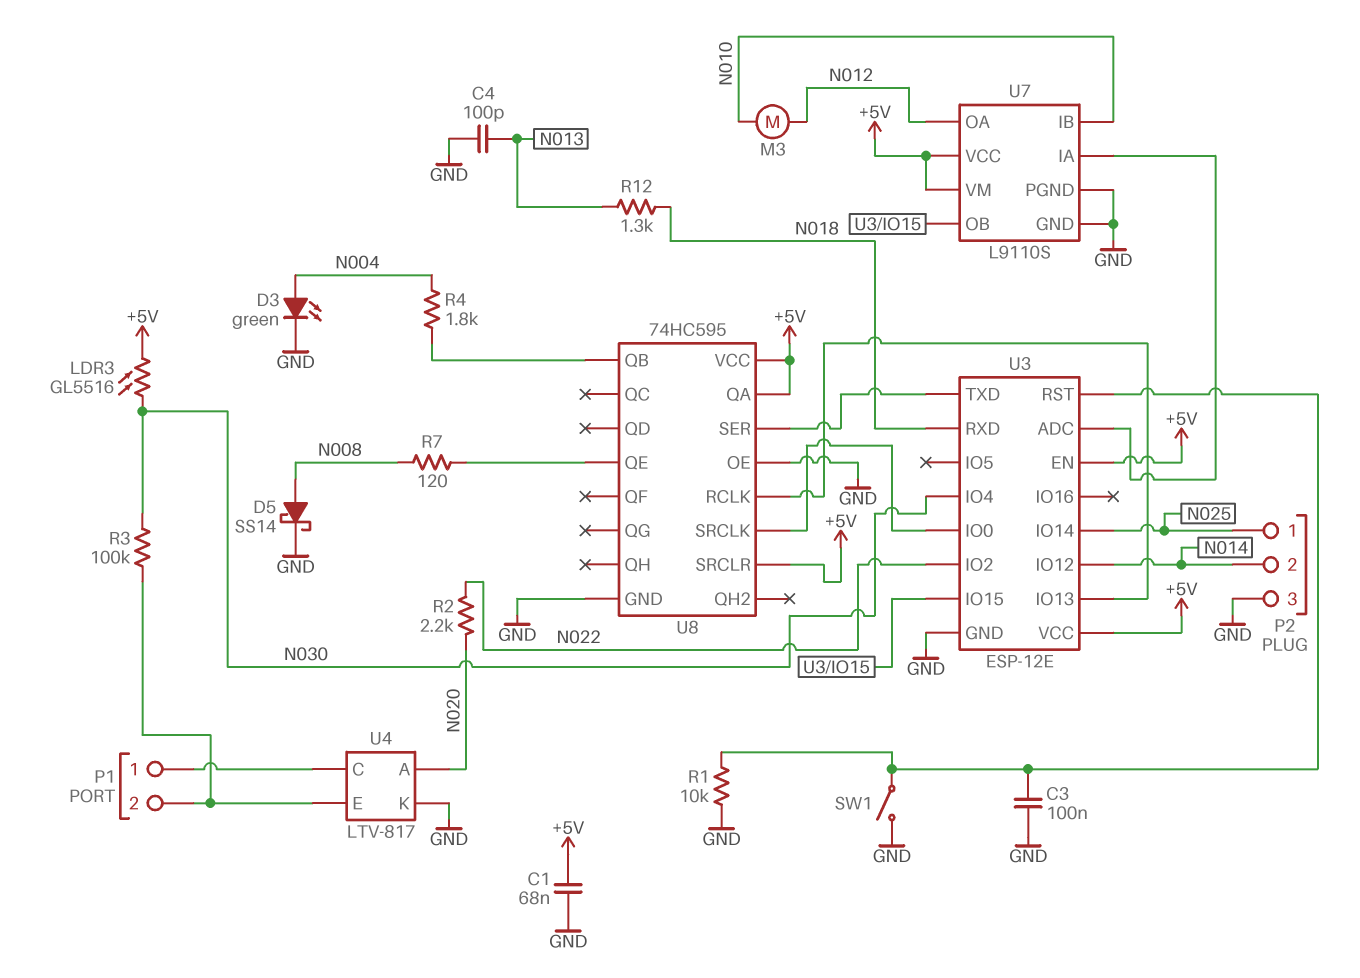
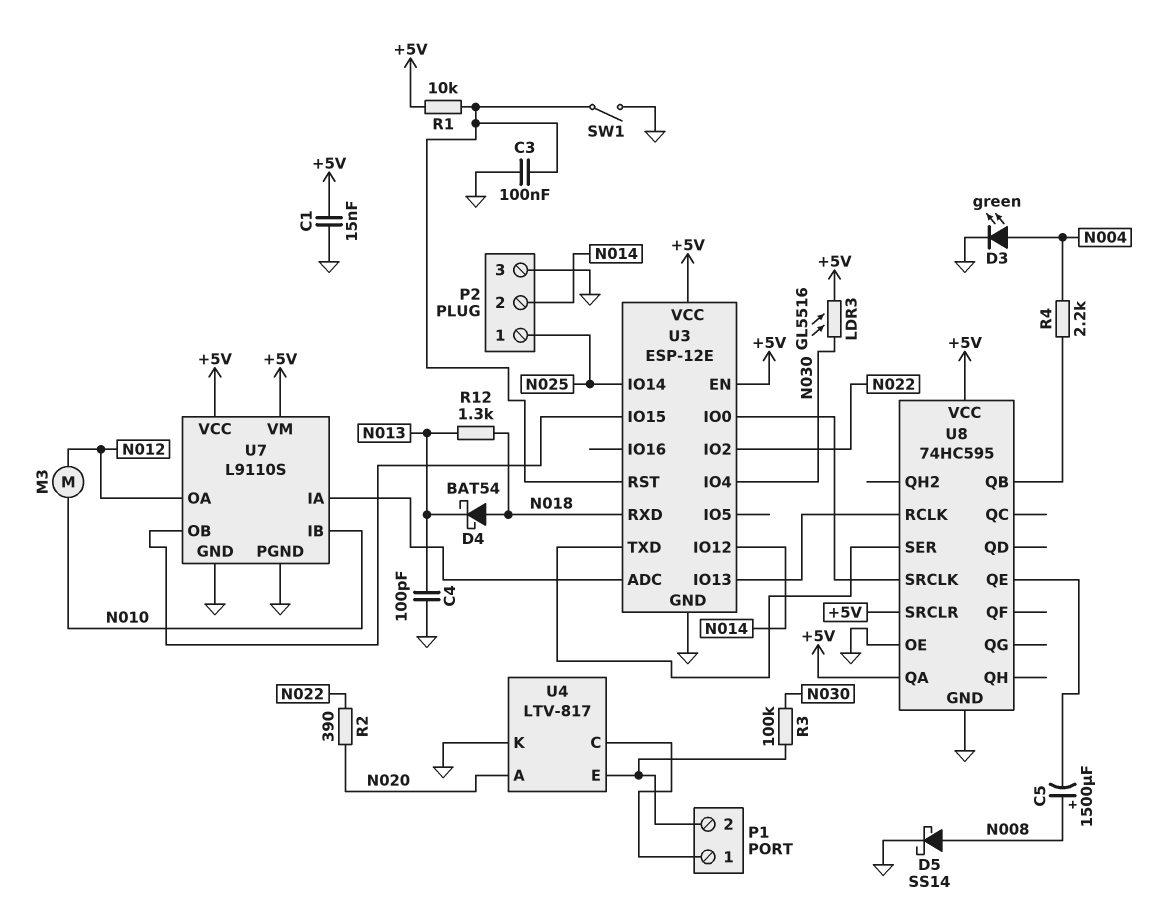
C1: 68nF (+5V, GND) -> 15nF (+5V, GND)
C5: none -> 1500uF (plus N008, minus U8/QE)
D4: none -> schottky BAT54 (A N018, K N013)
R1: 10k (GND, U3/RST) -> 10k (+5V, U3/RST)
R2: 2.2k (N020, N022) -> 390 (N020, N022)
R4: 1.8k (N004, U8/QB) -> 2.2k (N004, U8/QB)
R7: 120 (N008, U8/QE) -> none

